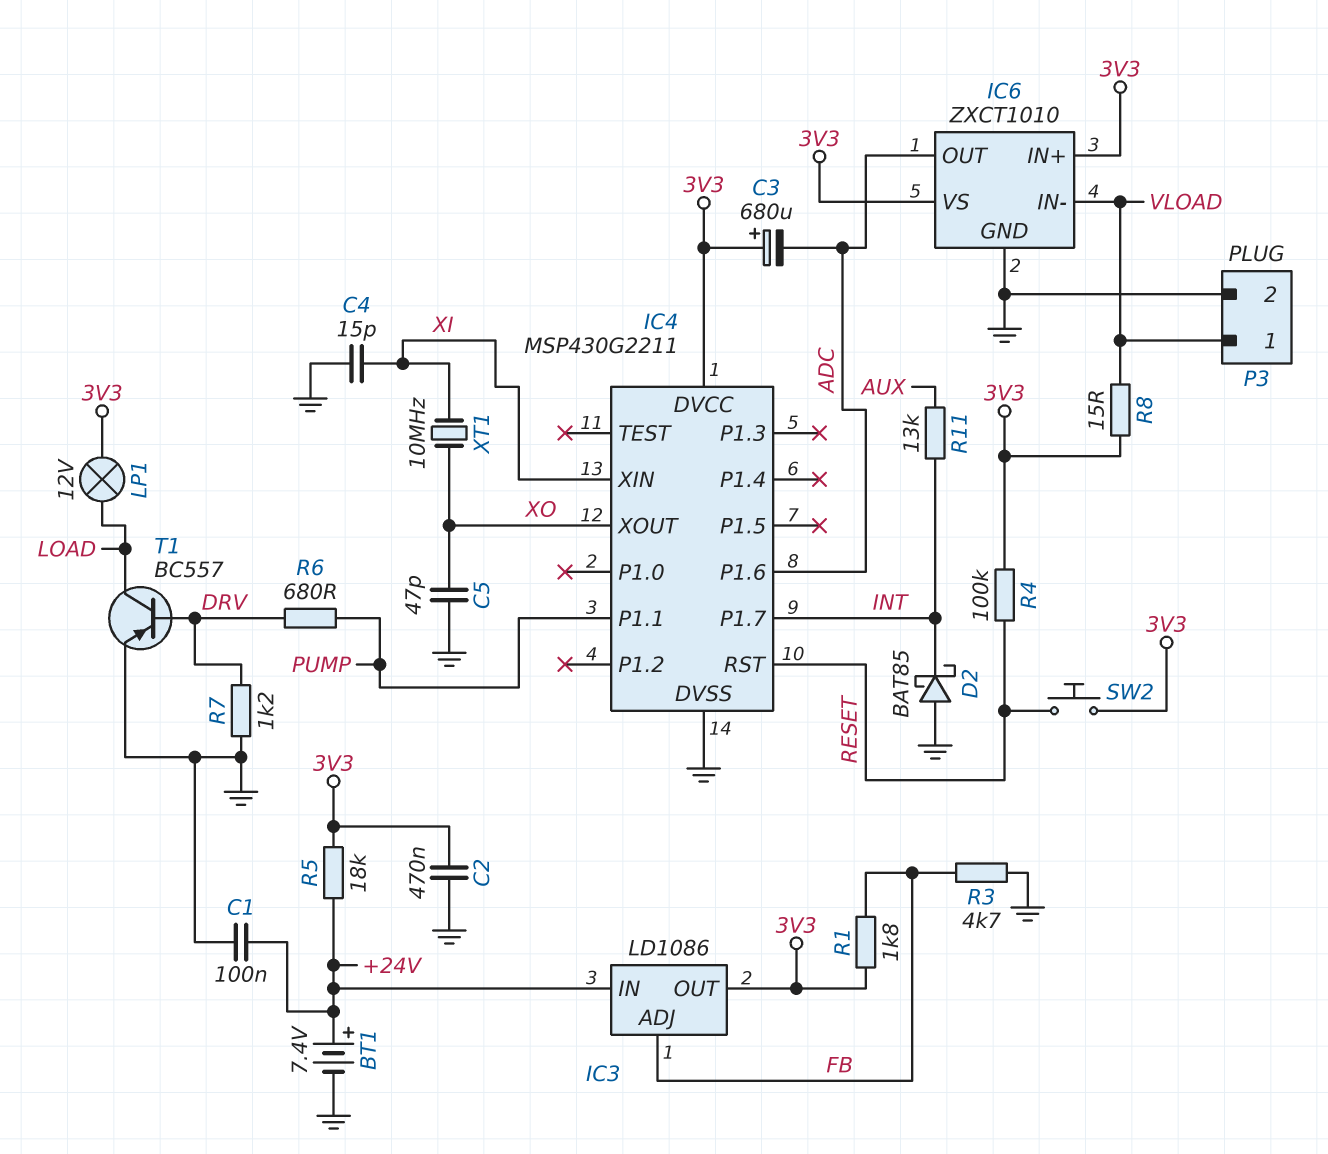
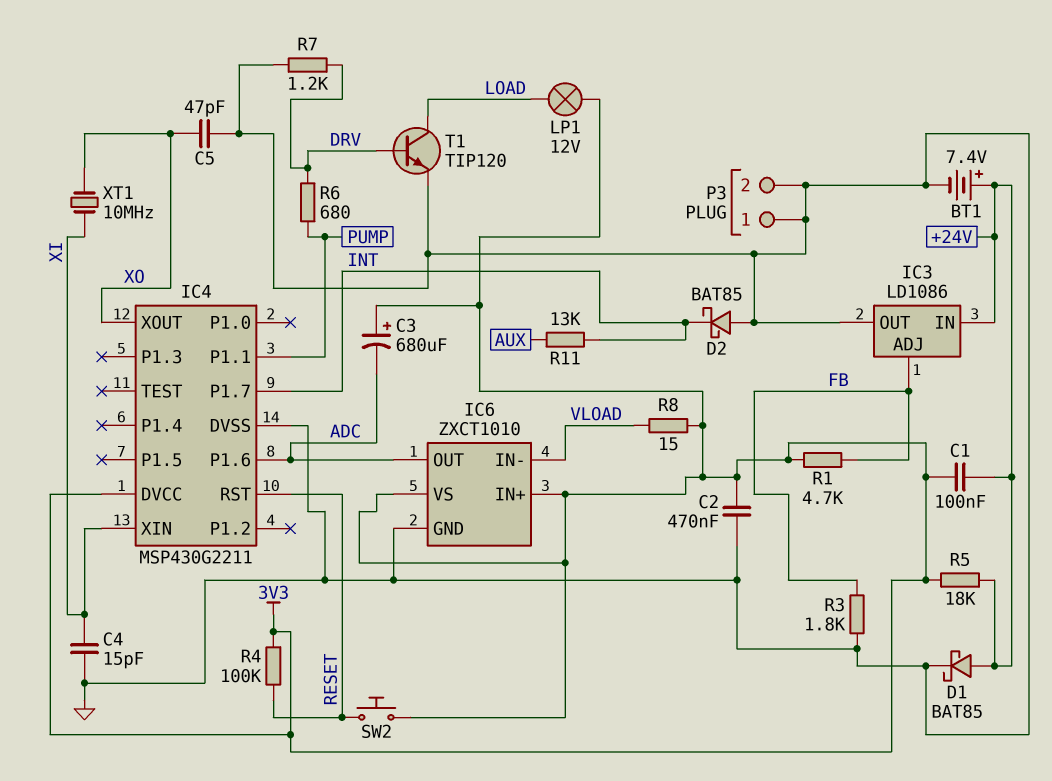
C1: 100nF (+24V, GND) -> 100nF (+24V, 3V3)
D1: none -> schottky BAT85 (A +24V, K GND)
IC3 pin OUT: 3V3 -> GND
P3 pin 1: VLOAD -> GND
R1: 1.8k (3V3, FB) -> 4.7k (3V3, FB)
R3: 4.7k (FB, GND) -> 1.8k (FB, GND)
T1: PNP BC557 (B DRV, C LOAD, E GND) -> NPN TIP120 (B DRV, C LOAD, E GND)

